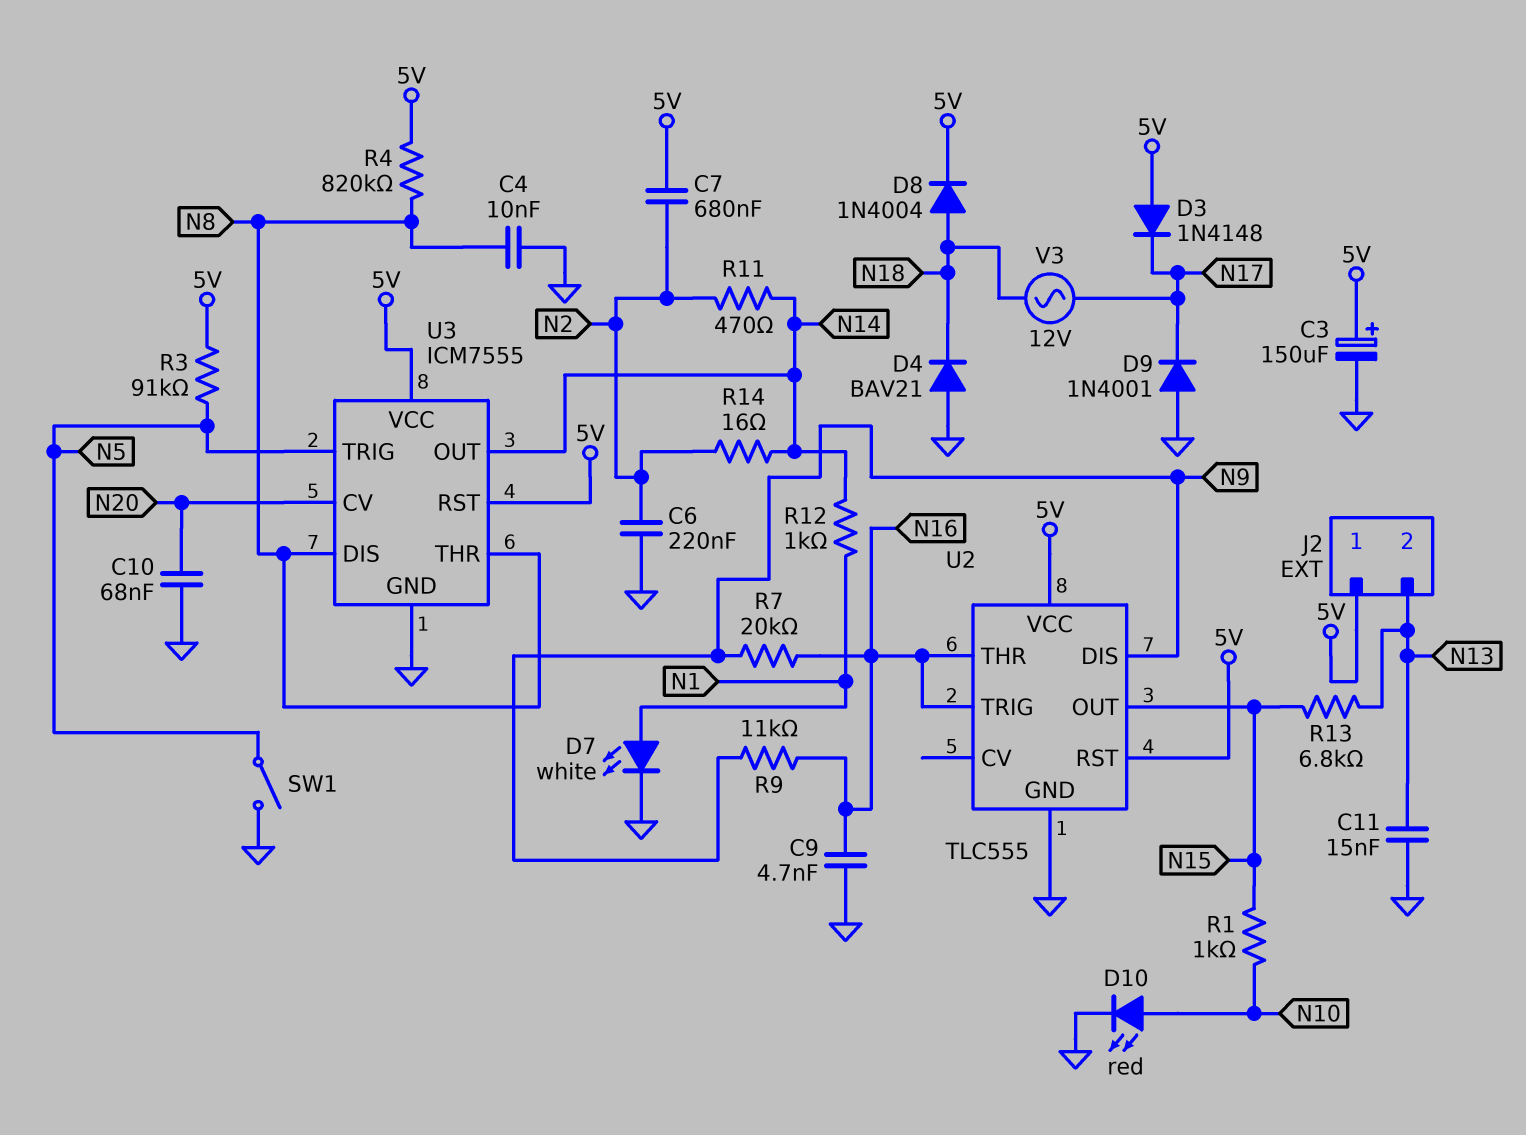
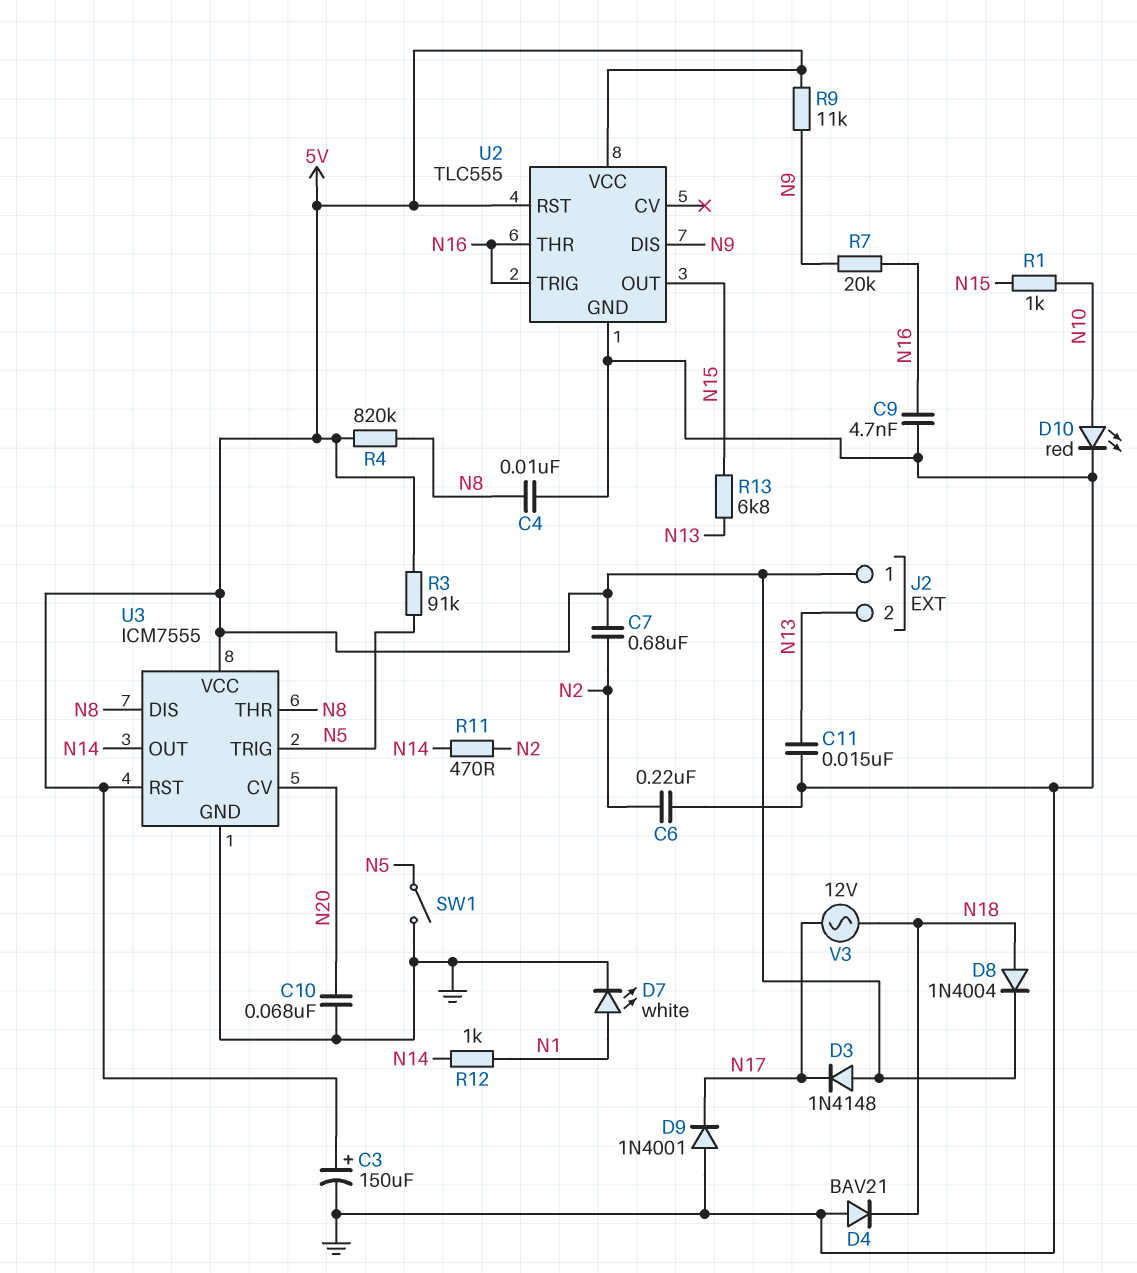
R9: 11k (N9, N16) -> 11k (5V, N9)
R14: 16 (N2, N14) -> none

